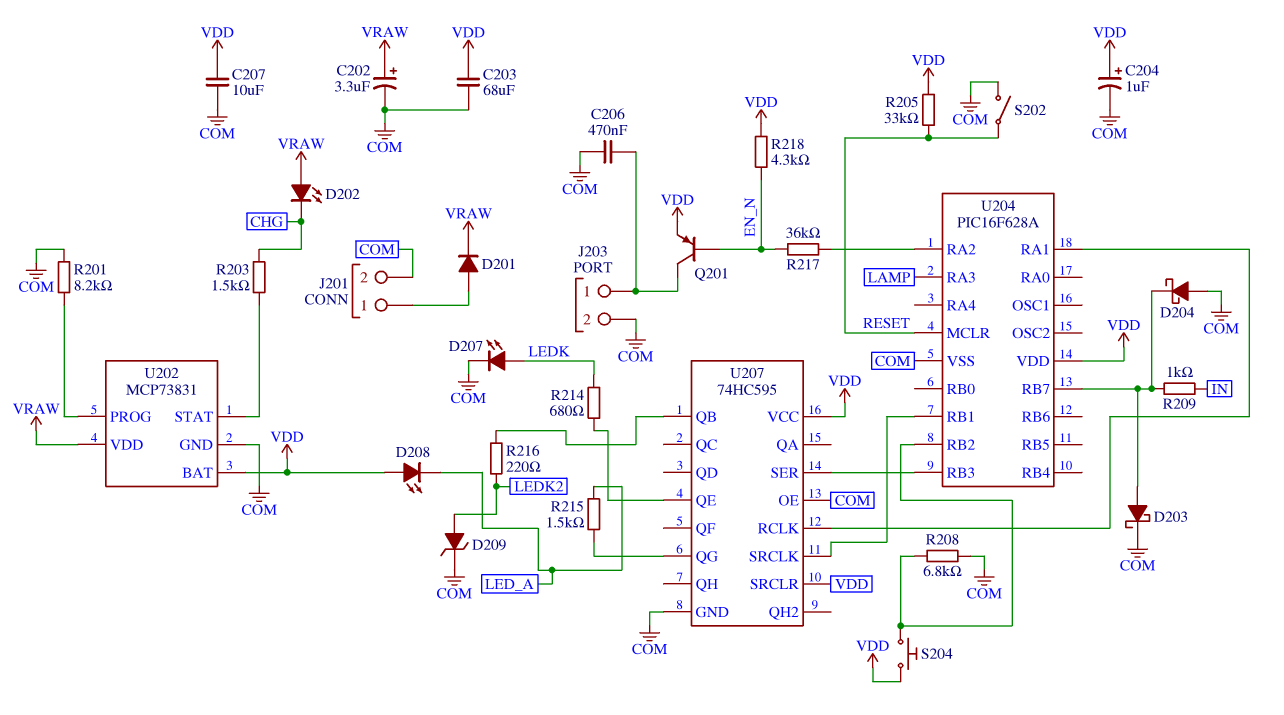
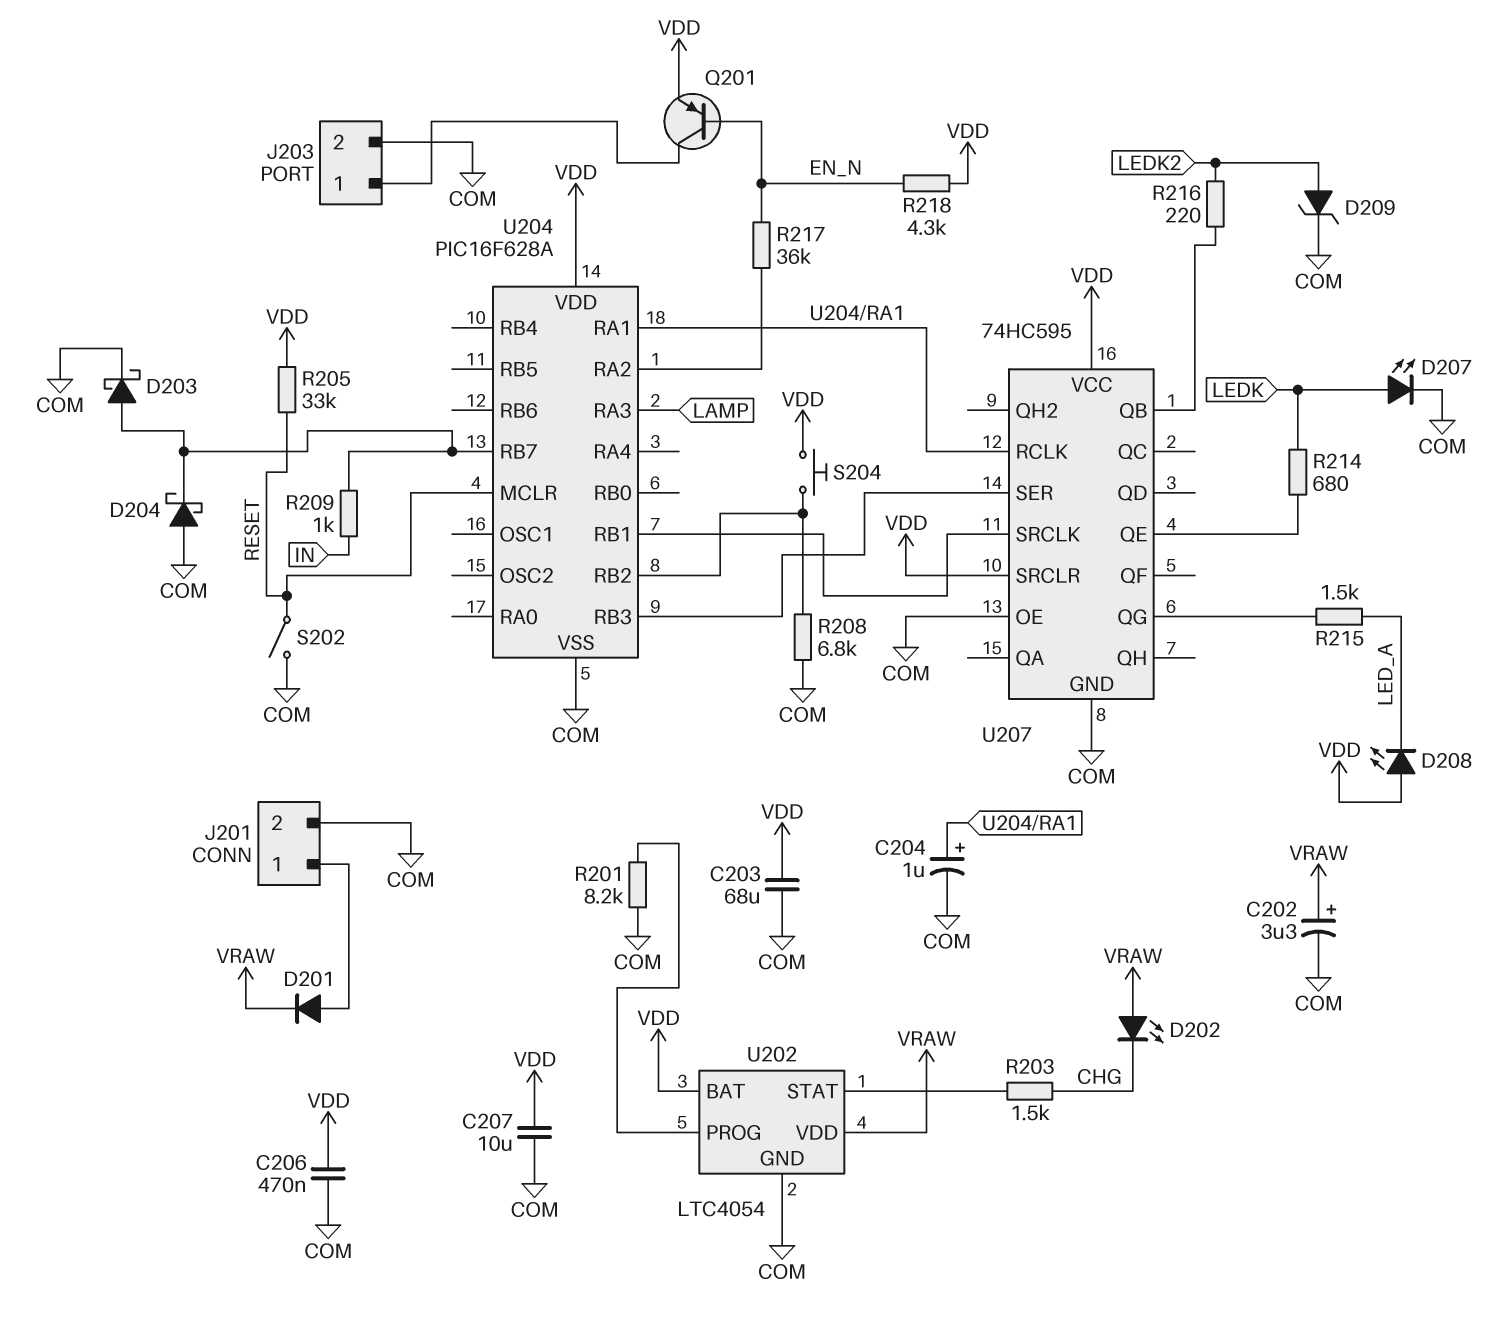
C204: 1uF (plus VDD, minus COM) -> 1uF (plus U204/RA1, minus COM)
C206: 470nF (COM, J203/1) -> 470nF (COM, VDD)
U202: MCP73831 -> LTC4054

